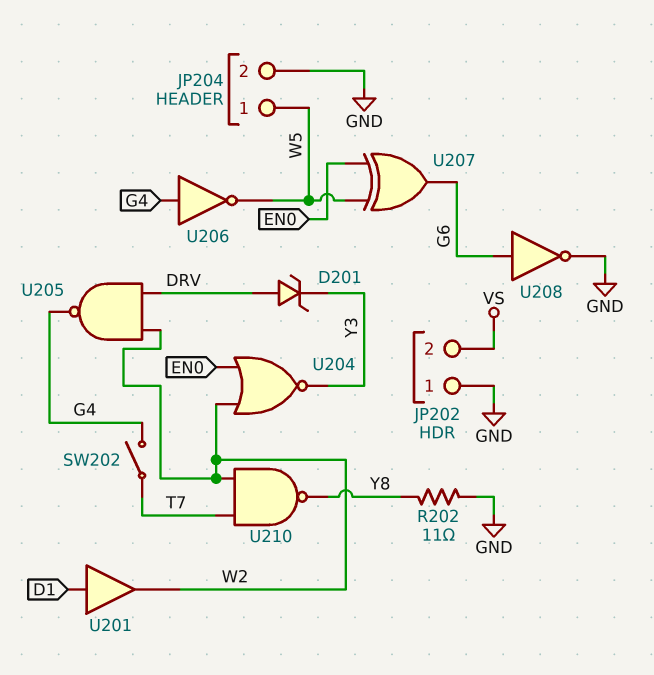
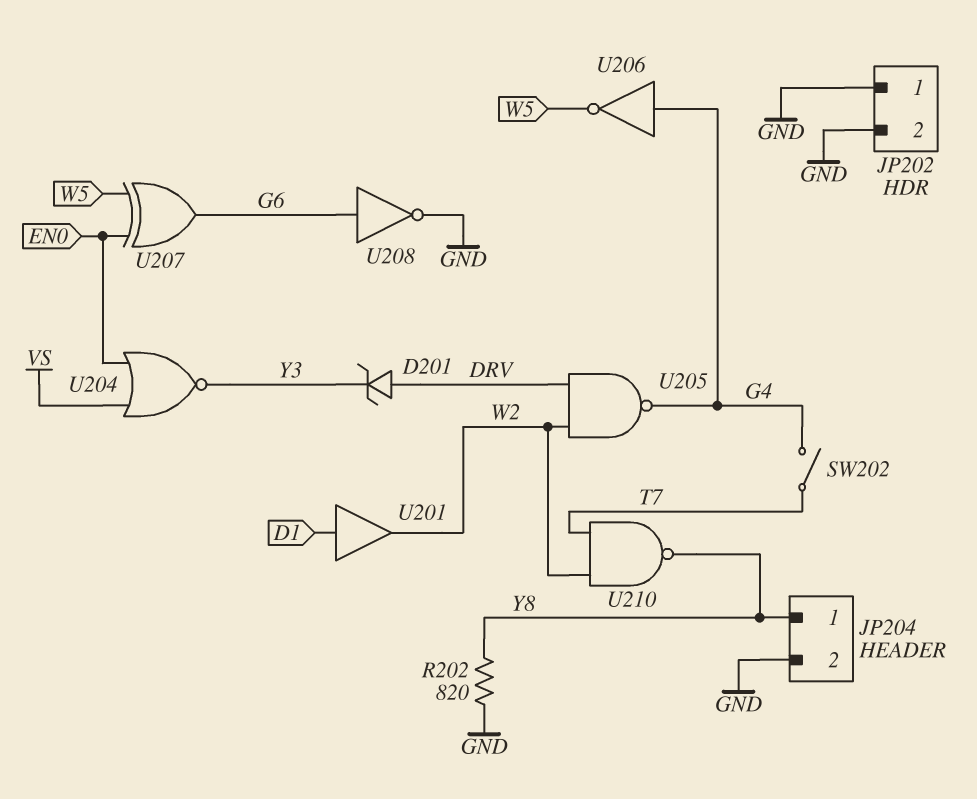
JP202 pin 2: VS -> GND
JP204 pin 1: W5 -> Y8
R202: 11 (GND, Y8) -> 820 (GND, Y8)
U204: NOR (in EN0, in W2, out Y3) -> NOR (in EN0, in VS, out Y3)

